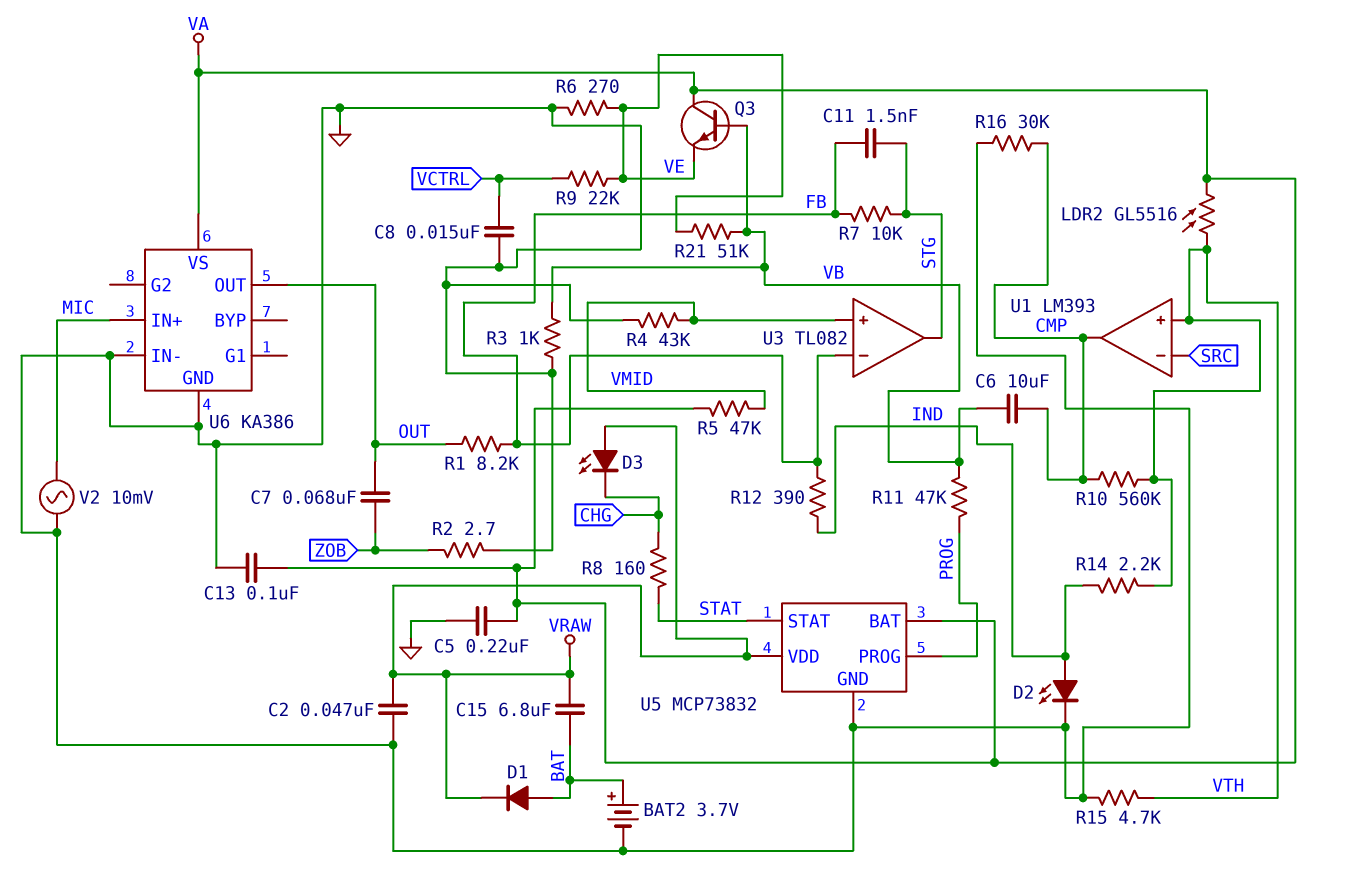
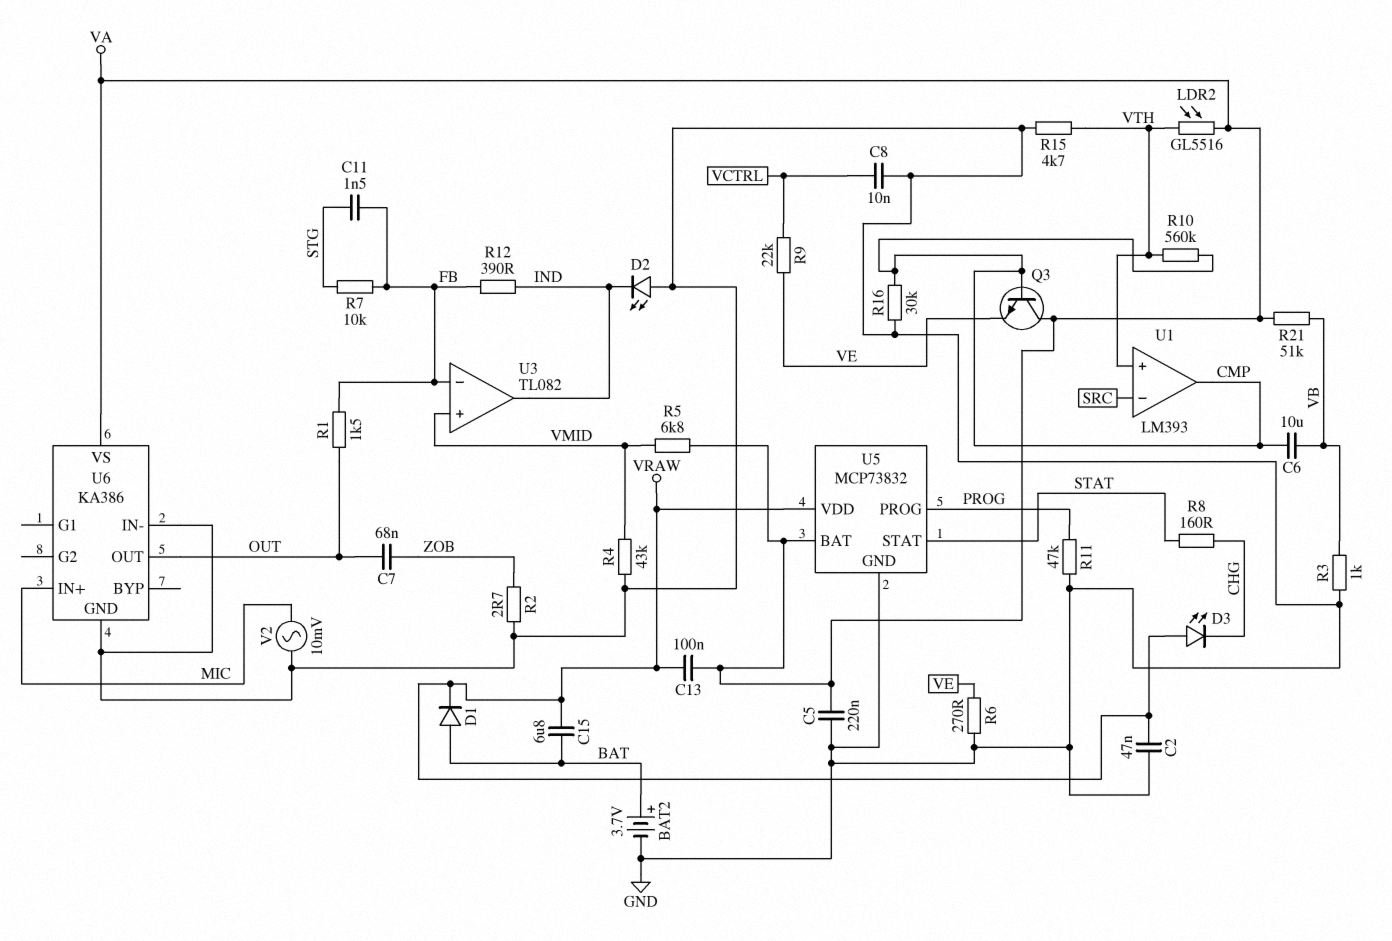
C8: 15nF (GND, VCTRL) -> 10nF (GND, VCTRL)
C13: 100nF (GND, VA) -> 100nF (VA, VRAW)
D2: LED (A IND, K GND) -> LED (A GND, K IND)
Q3: NPN (B VB, C VA, E VE) -> NPN (B CMP, C VA, E VE)
R1: 8.2k (FB, OUT) -> 1.5k (FB, OUT)
R5: 47k (VA, VMID) -> 6.8k (VA, VMID)
R11: 47k (PROG, VB) -> 47k (GND, PROG)
R14: 2.2k (IND, VTH) -> none
R21: 51k (VB, VE) -> 51k (VA, VB)
U3 pin out: STG -> IND

